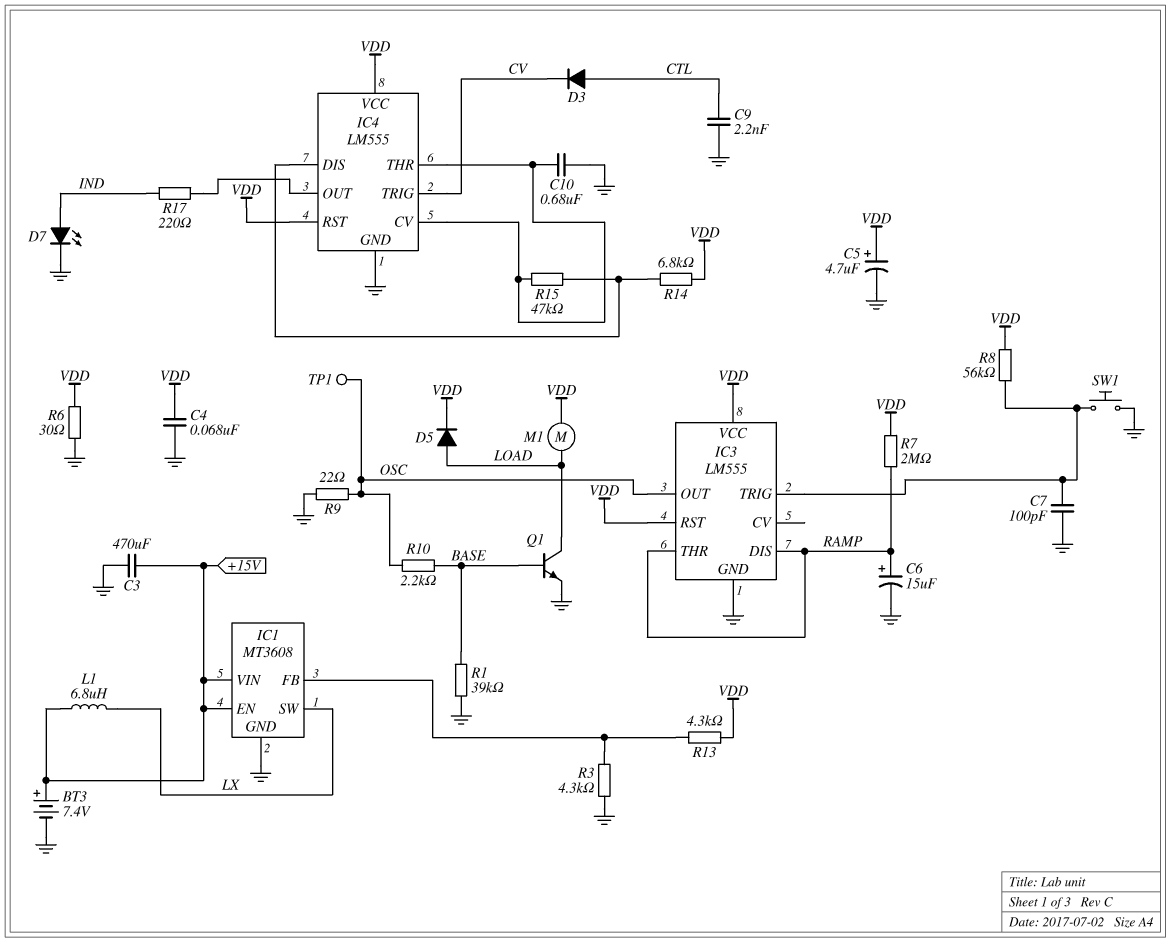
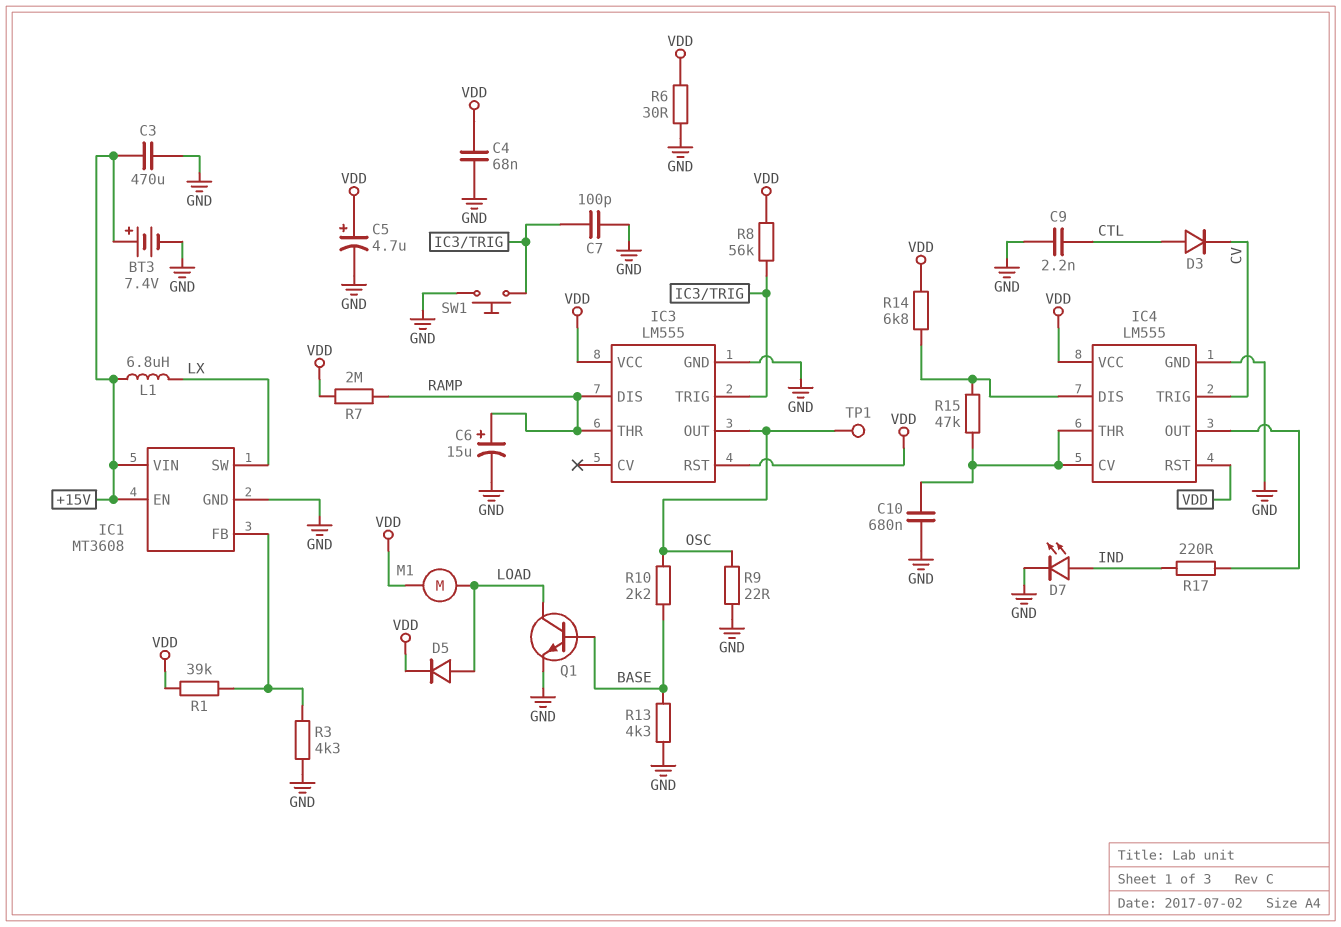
R1: 39k (BASE, GND) -> 39k (IC1/FB, VDD)
R13: 4.3k (IC1/FB, VDD) -> 4.3k (BASE, GND)

